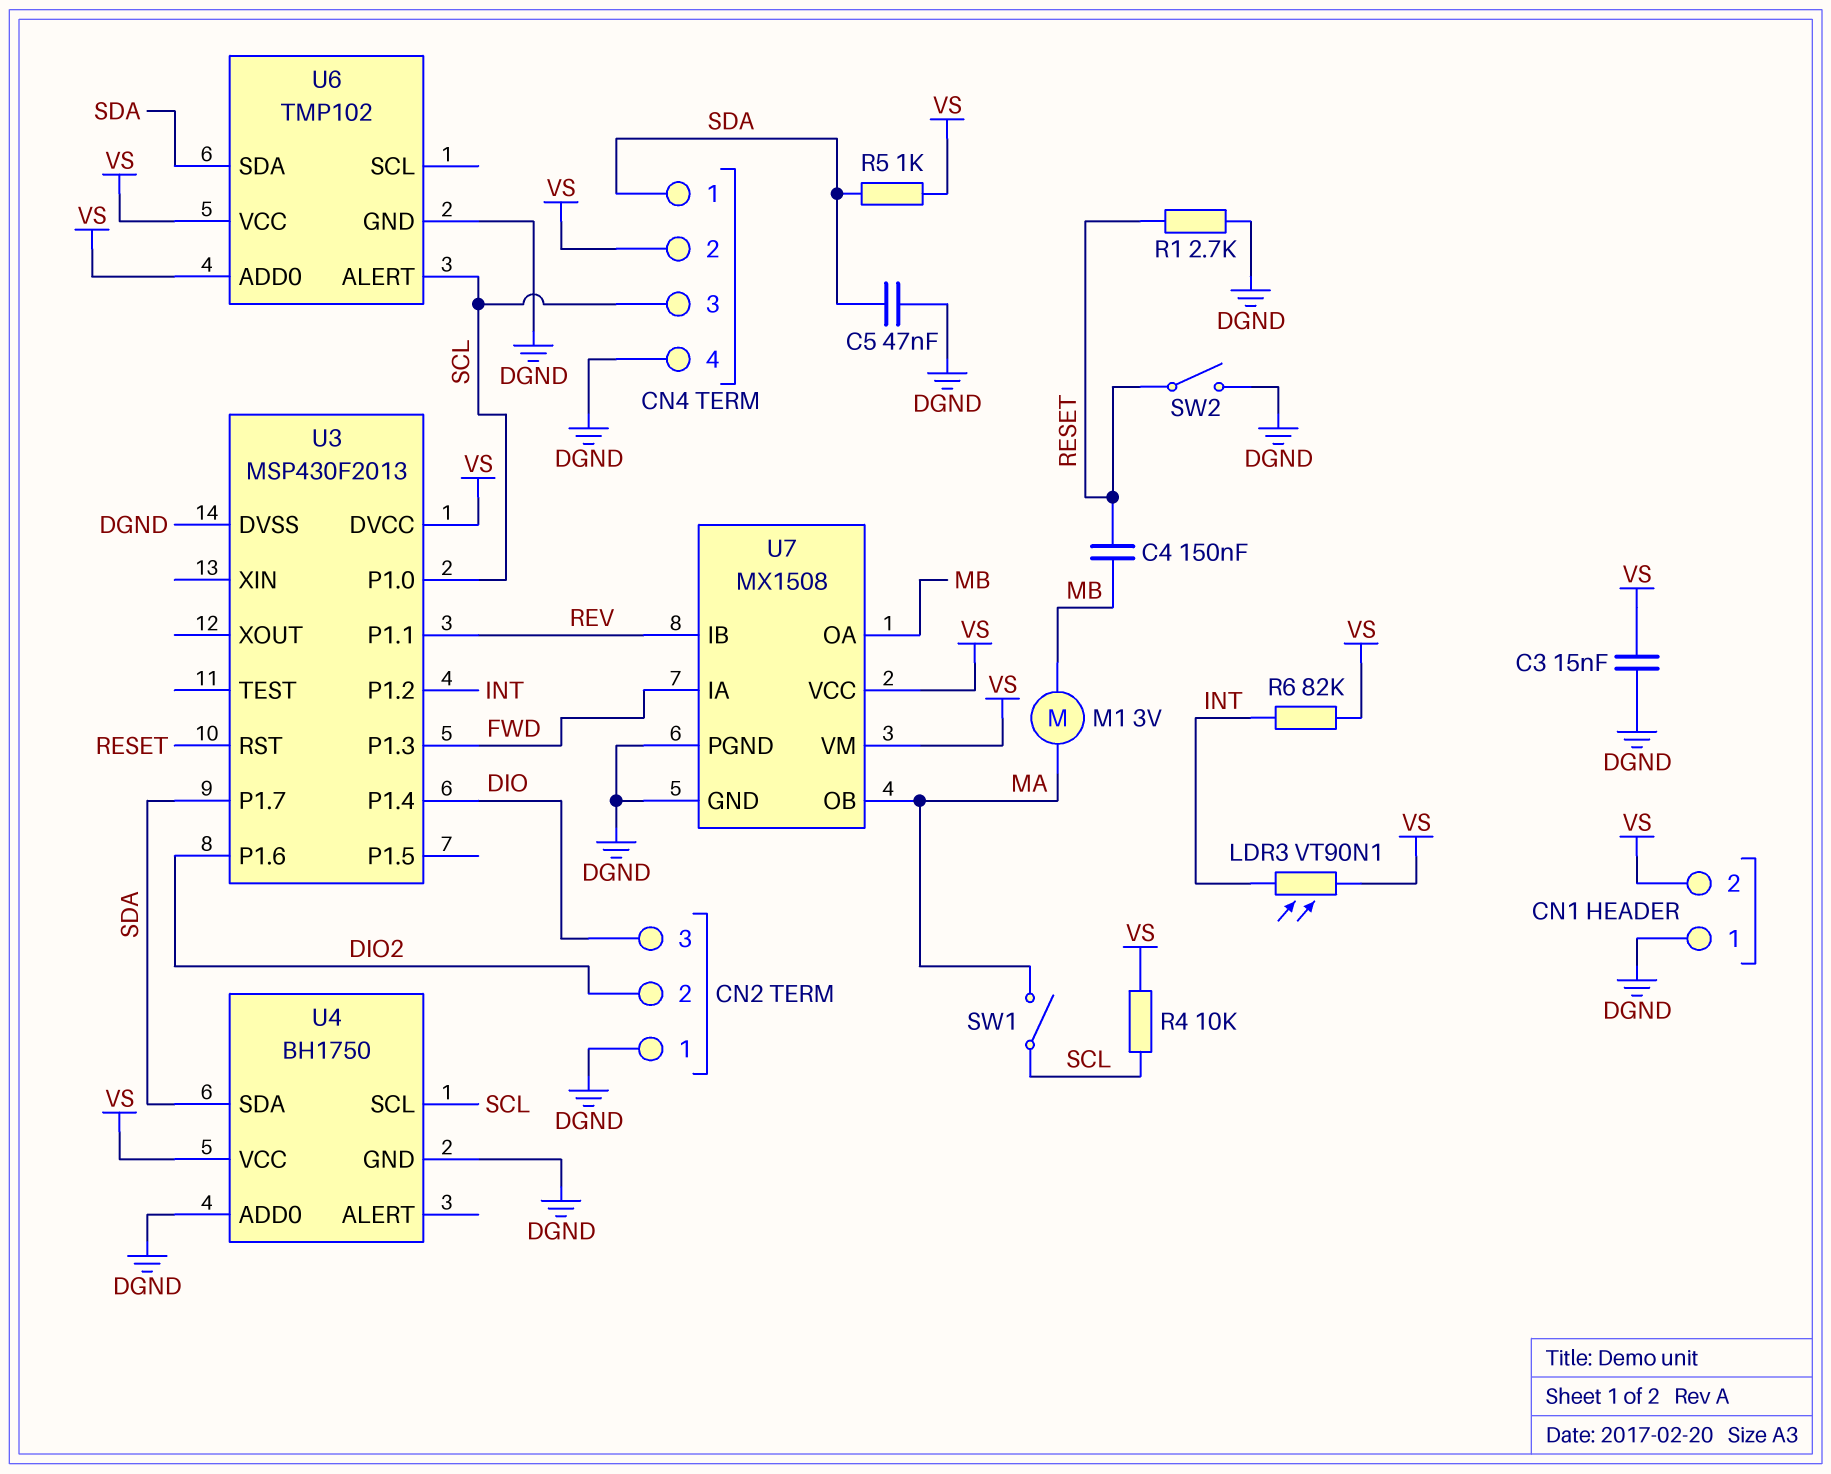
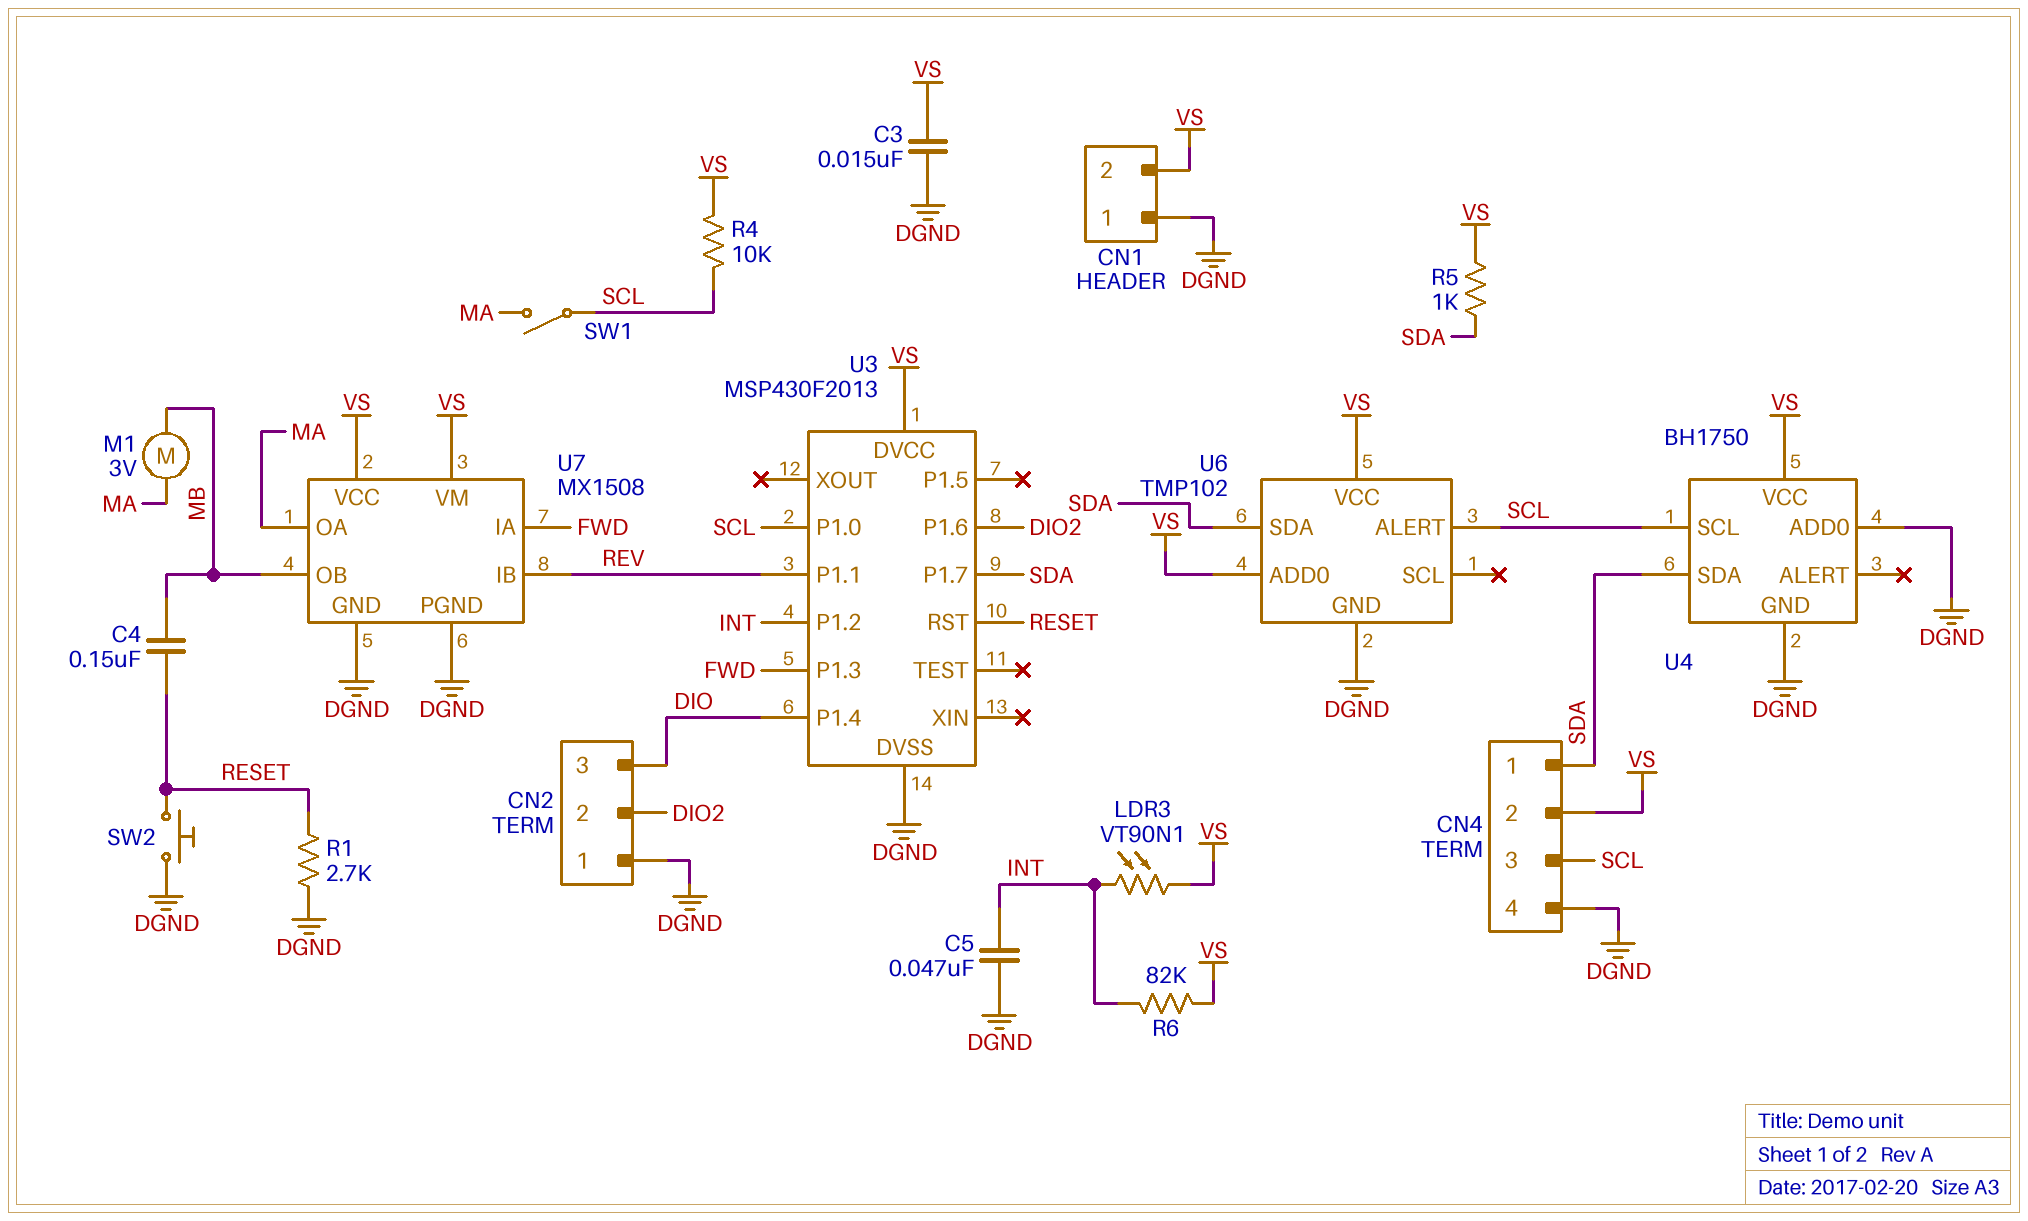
C5: 47nF (DGND, SDA) -> 47nF (DGND, INT)
SW2: switch (DGND, RESET) -> button (DGND, RESET)
U7 pin OA: MB -> MA
U7 pin OB: MA -> MB

